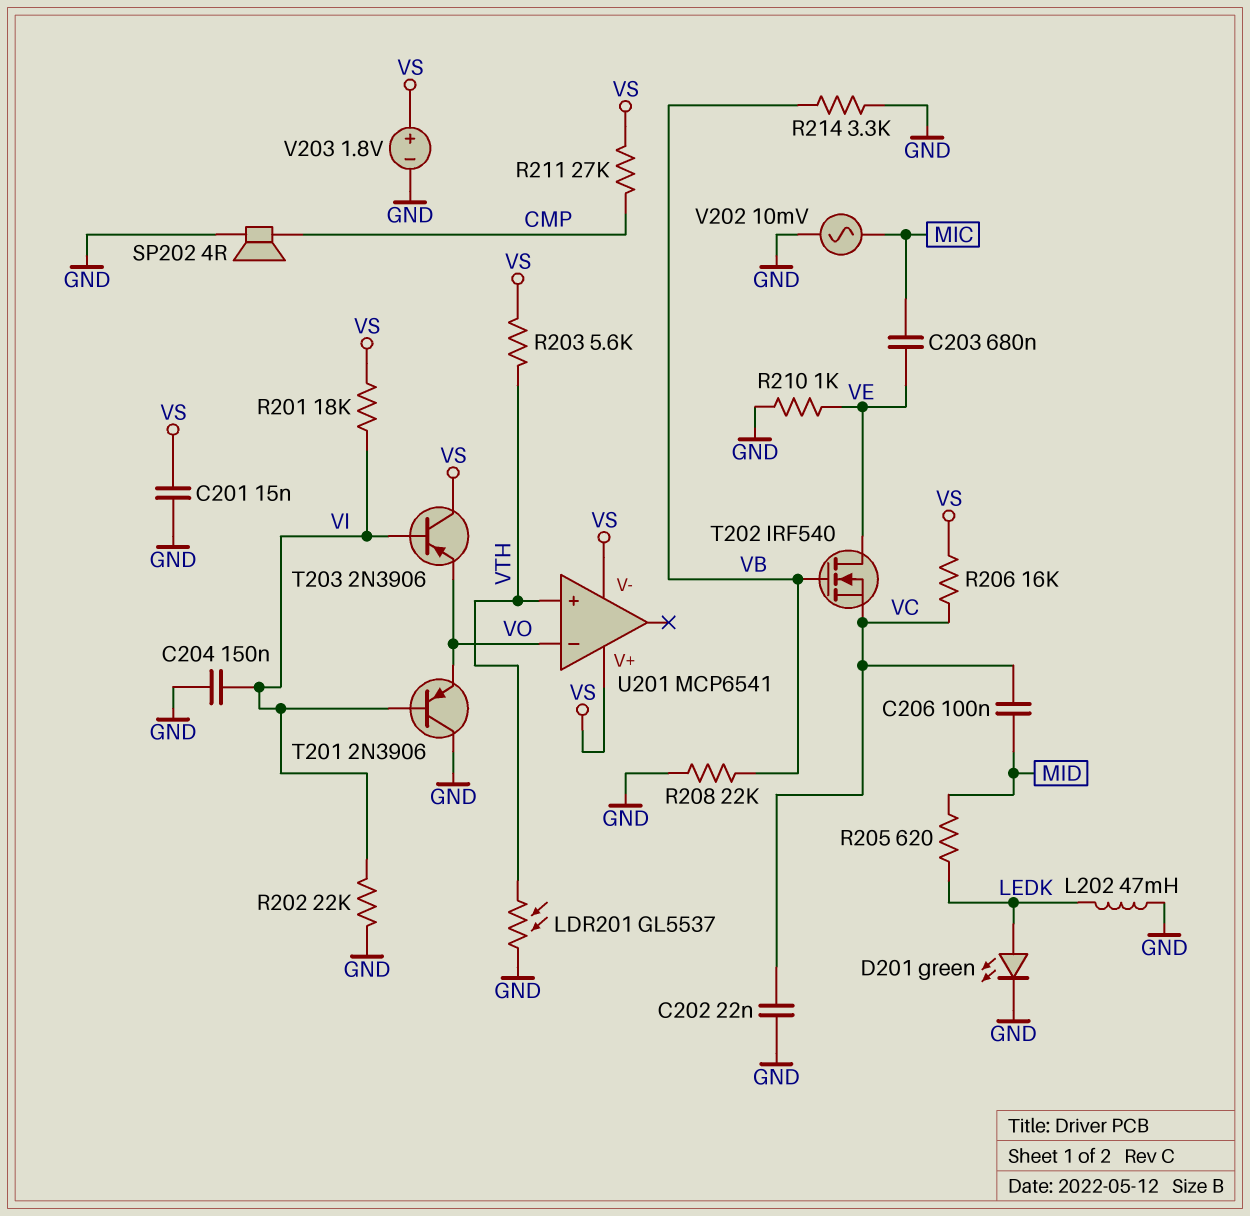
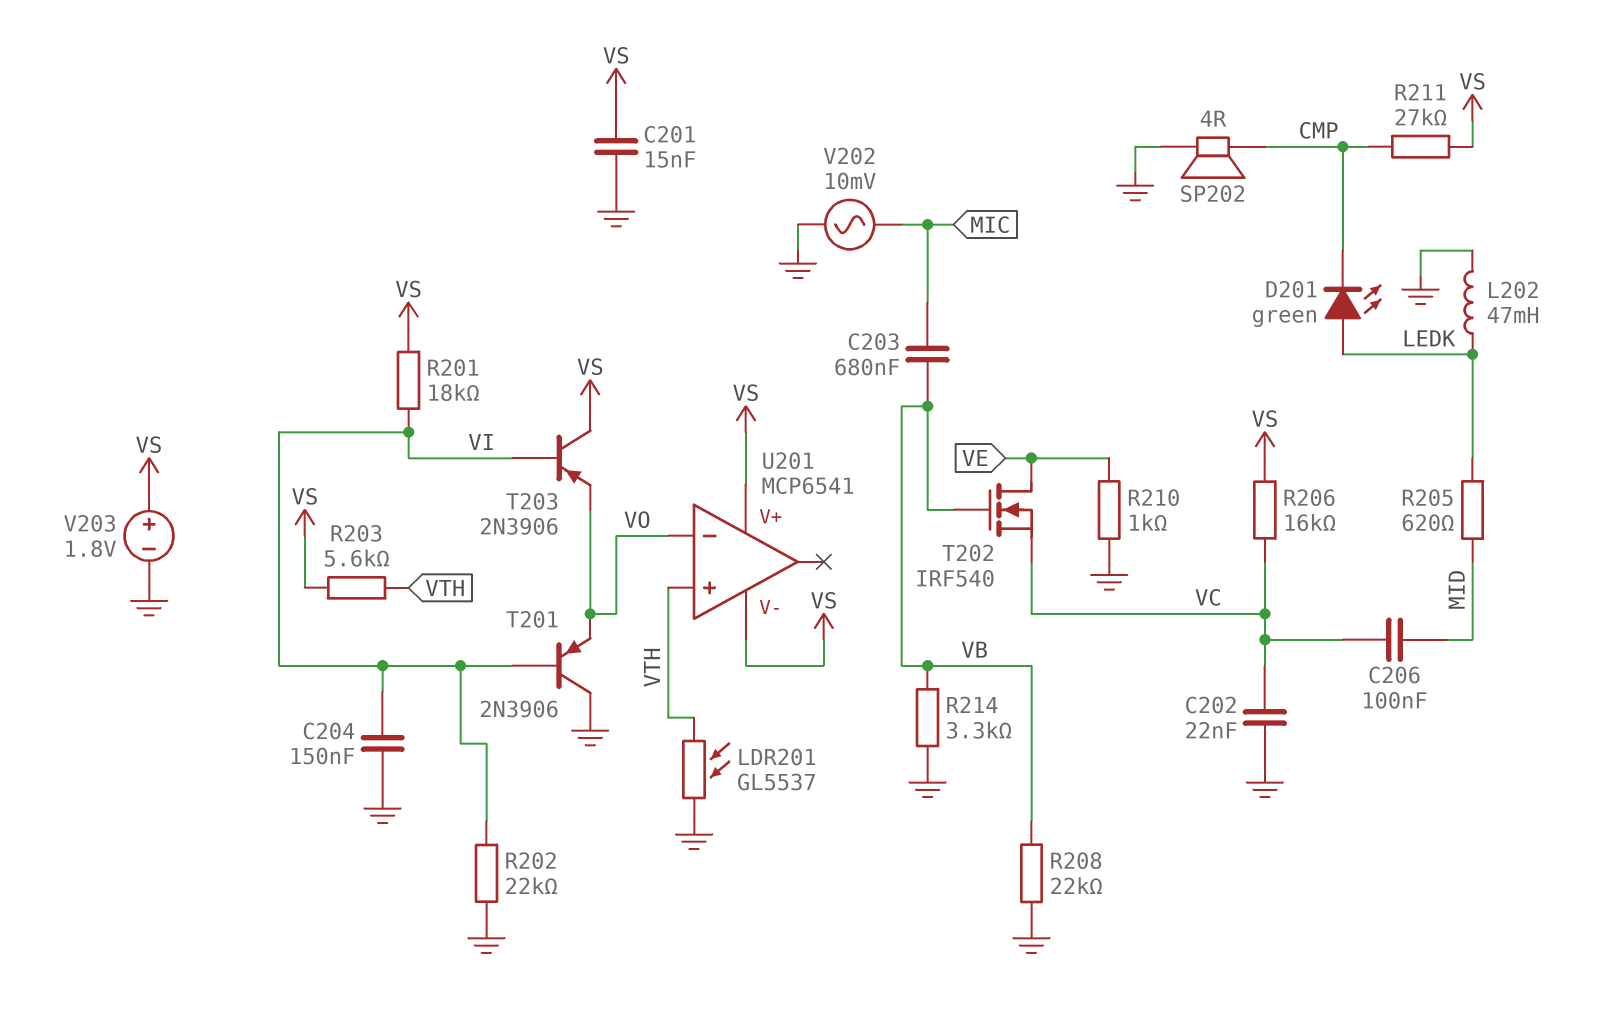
C203: 680nF (MIC, VE) -> 680nF (MIC, VB)
D201: LED green (A LEDK, K GND) -> LED green (A LEDK, K CMP)

